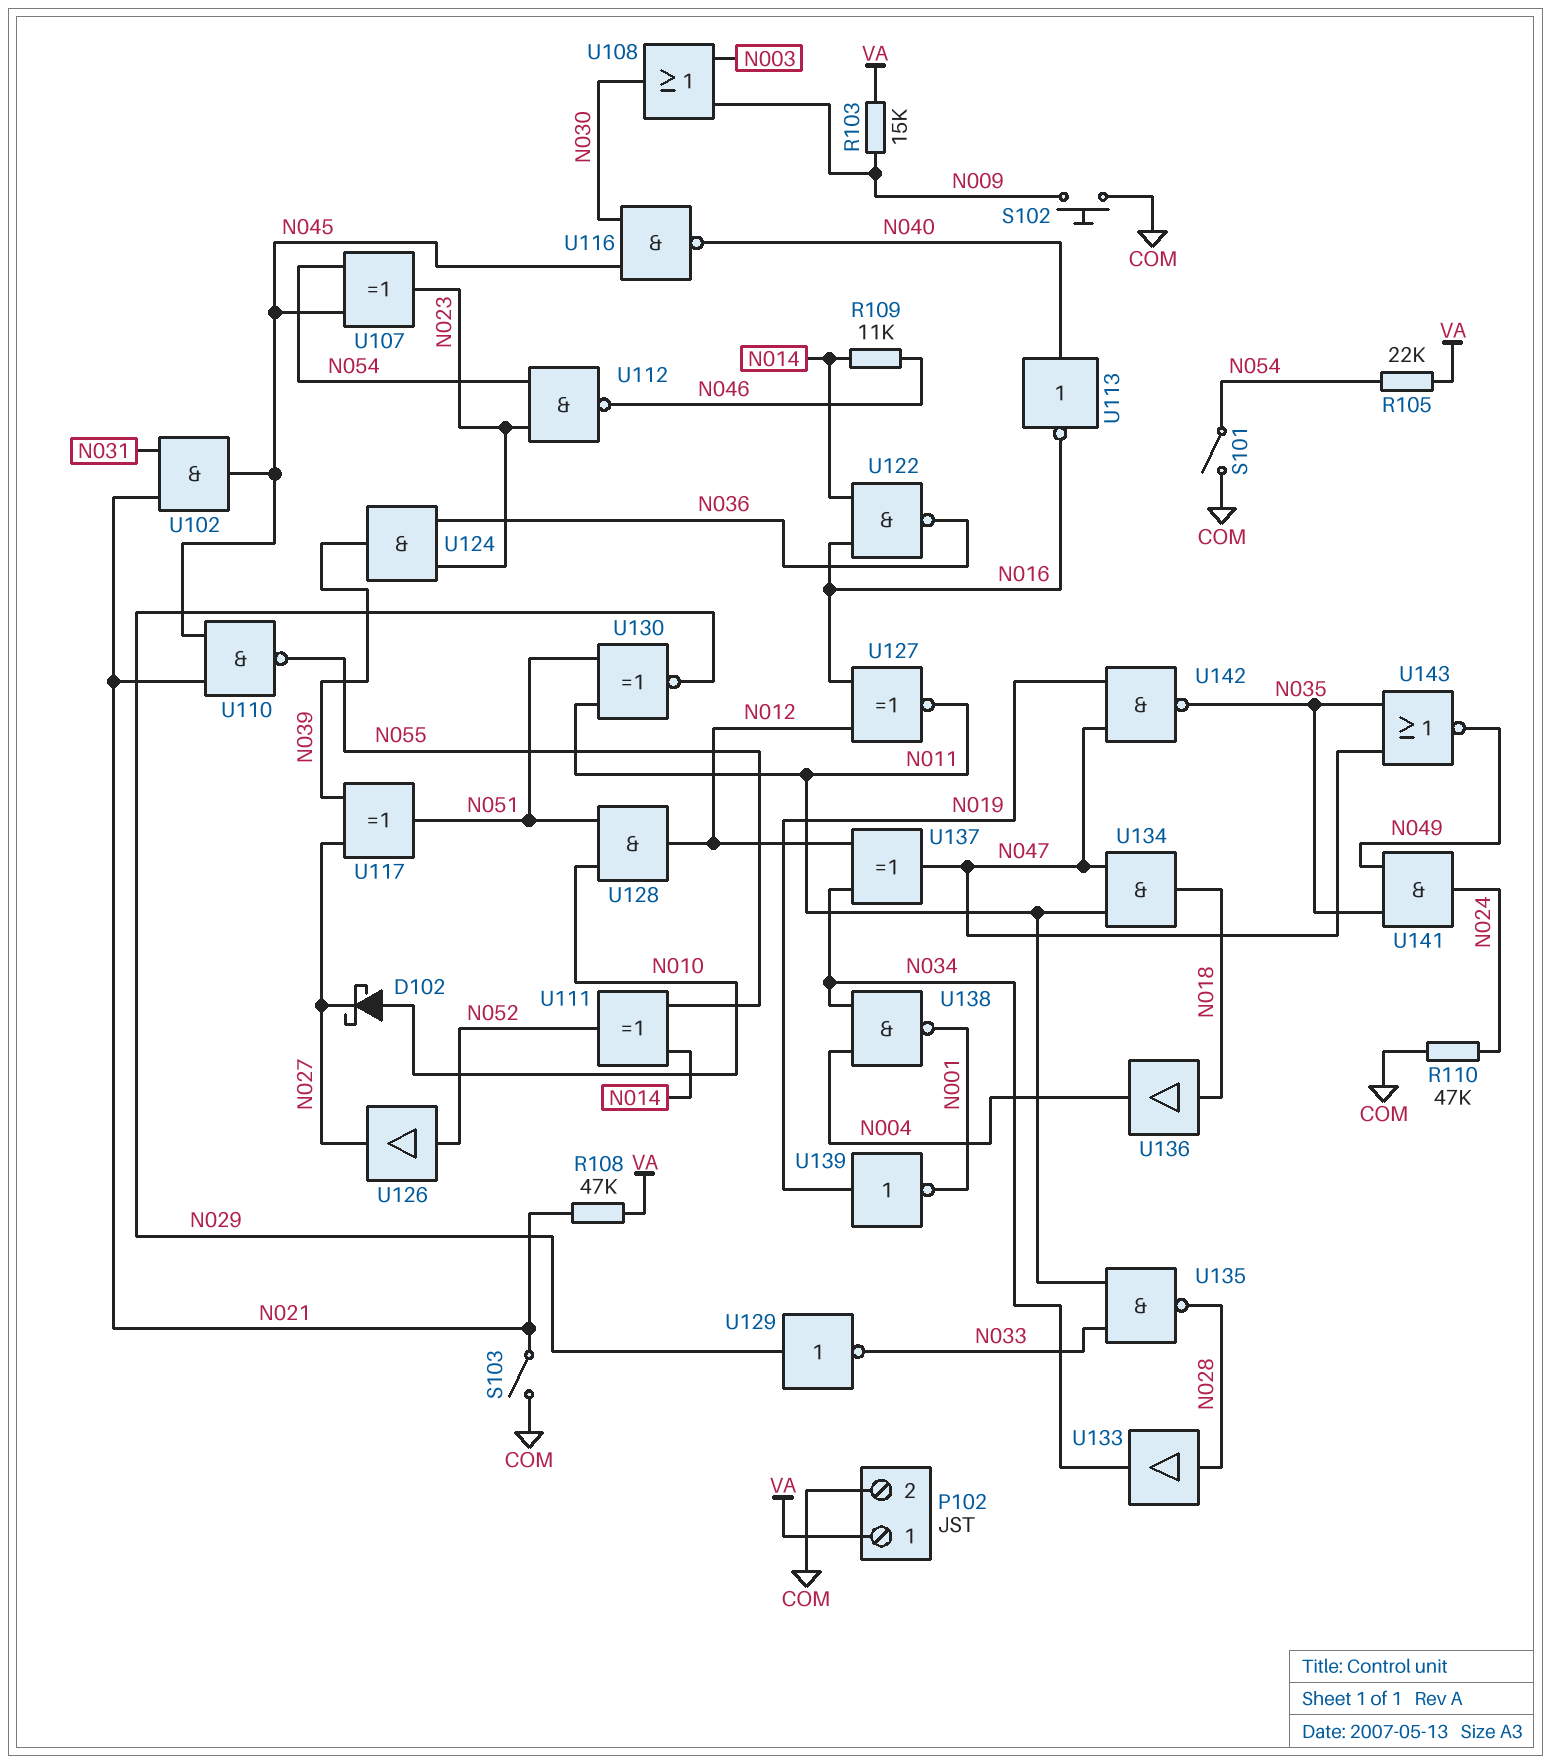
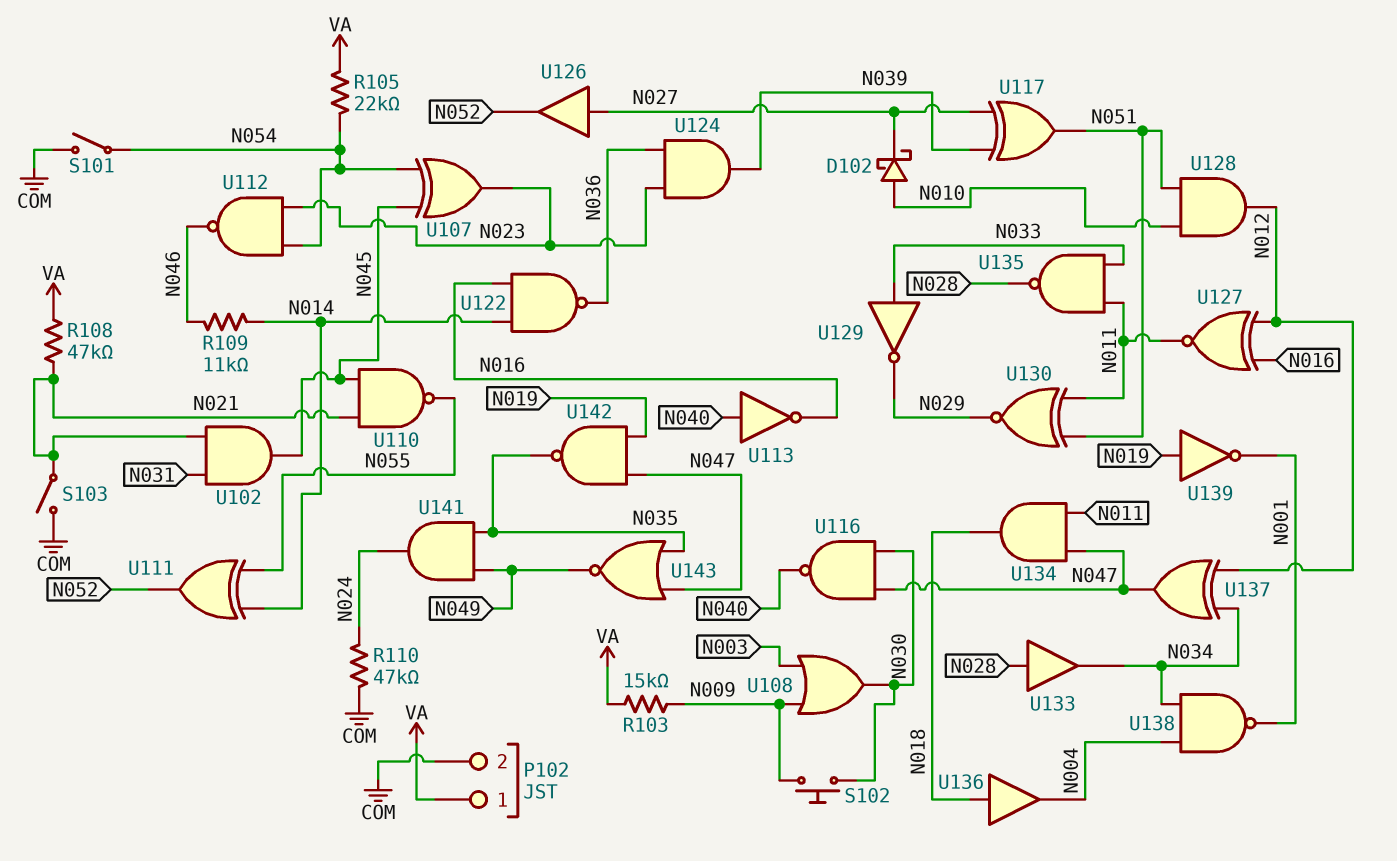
S102: button (COM, N009) -> button (N009, N030)
U116: NAND (in N030, in N045, out N040) -> NAND (in N030, in N047, out N040)
U126: buffer (in N052, out N027) -> buffer (in N027, out N052)
U129: NOT (in N029, out N033) -> NOT (in N033, out N029)

